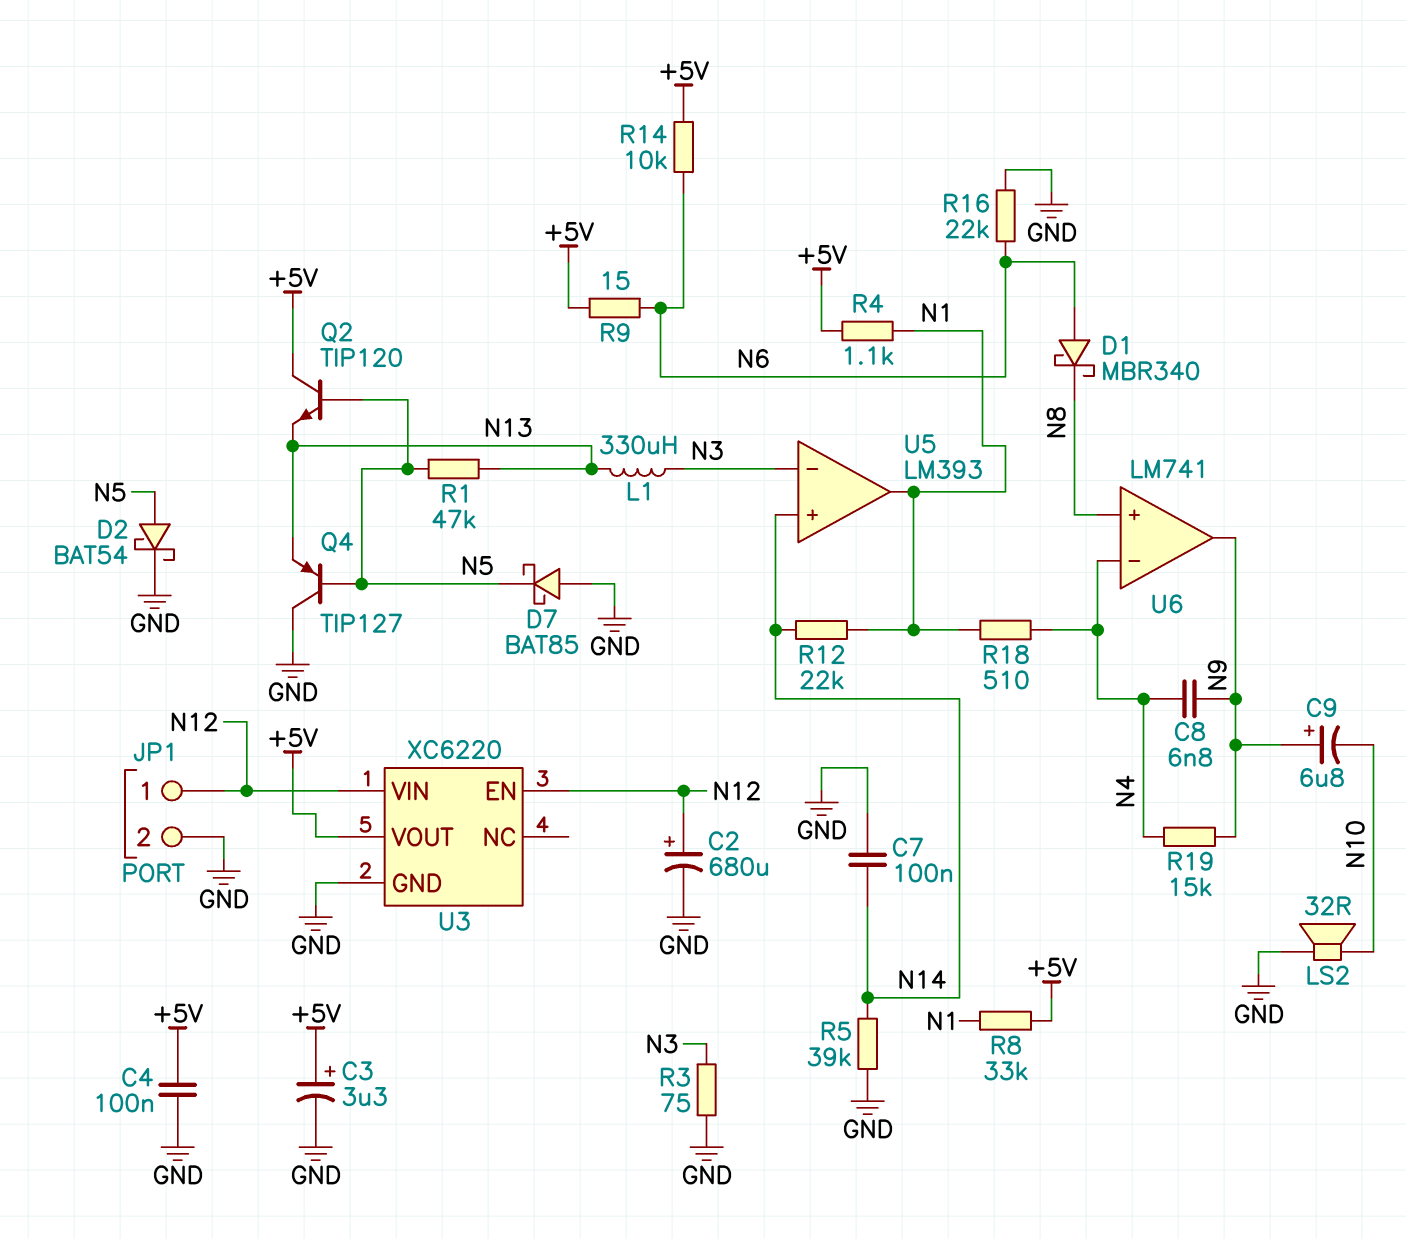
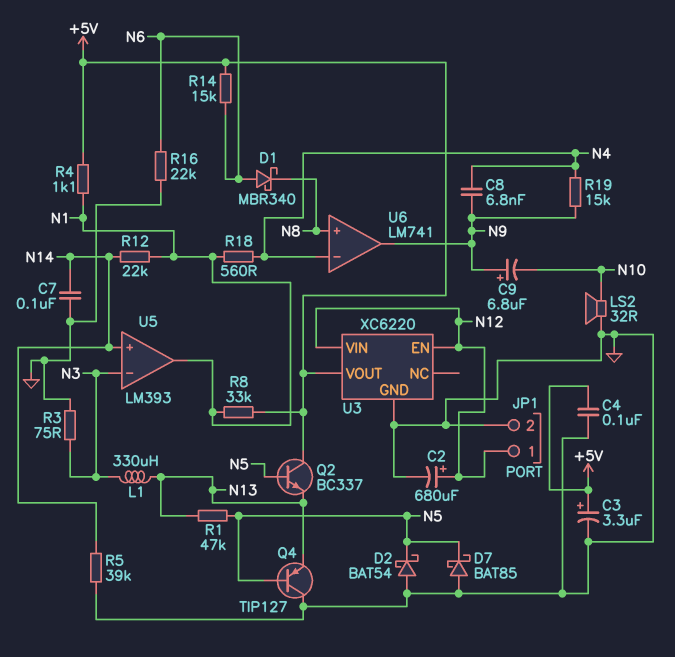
D2: schottky BAT54 (A N5, K GND) -> schottky BAT54 (A GND, K N5)
Q2: NPN TIP120 (B N5, C +5V, E N13) -> NPN BC337 (B N5, C +5V, E N13)
R9: 15 (+5V, N6) -> none
R14: 10k (+5V, N6) -> 15k (+5V, N6)
R18: 510 (N1, N4) -> 560 (N1, N4)

